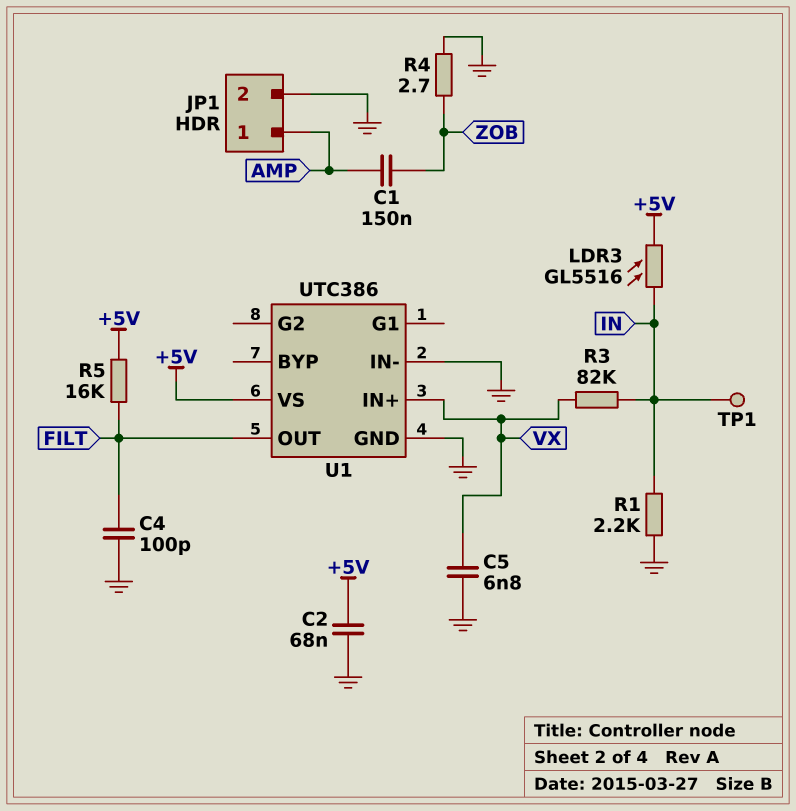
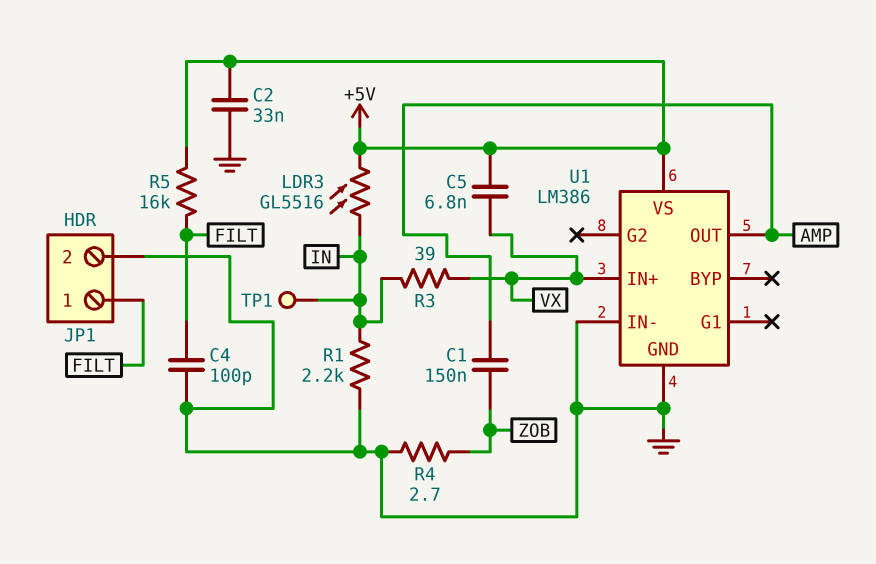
C2: 68nF (+5V, GND) -> 33nF (+5V, GND)
C5: 6.8nF (GND, VX) -> 6.8nF (+5V, VX)
JP1 pin 1: AMP -> FILT
R3: 82k (IN, VX) -> 39 (IN, VX)
U1: UTC386 -> LM386
U1 pin OUT: FILT -> AMP

